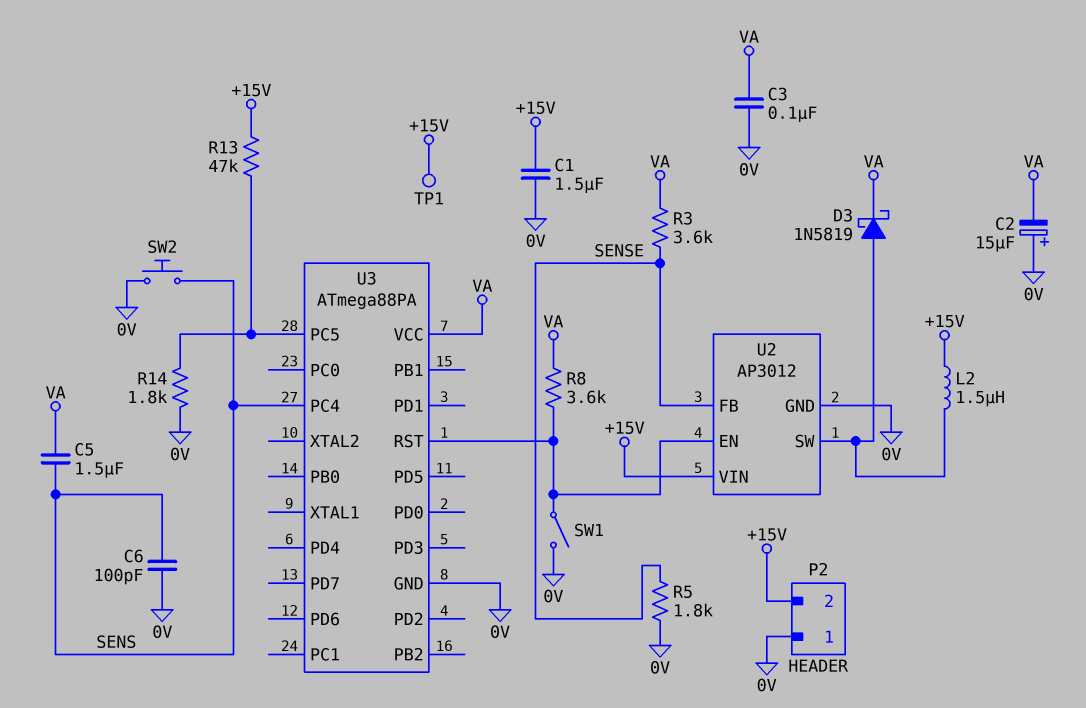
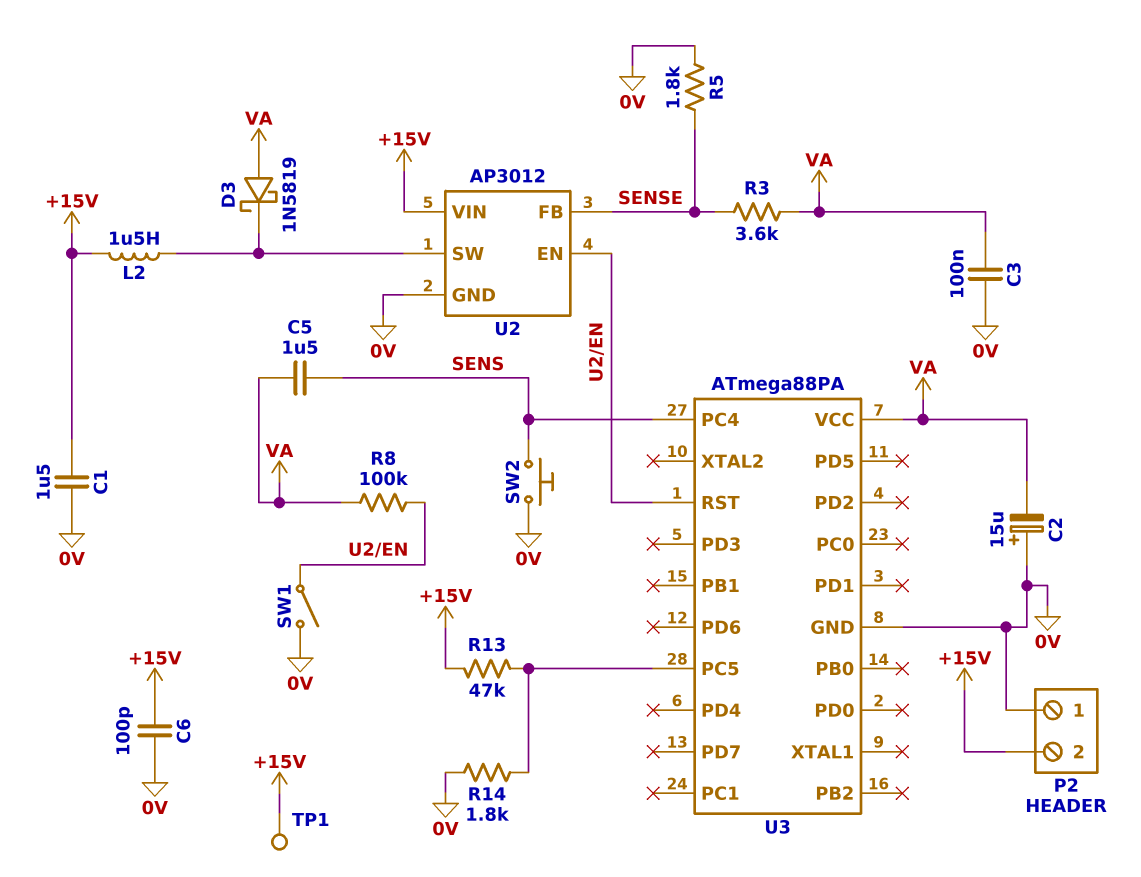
C6: 100pF (0V, SENS) -> 100pF (+15V, 0V)
D3: schottky 1N5819 (A U2/SW, K VA) -> schottky 1N5819 (A VA, K U2/SW)
R8: 3.6k (U2/EN, VA) -> 100k (U2/EN, VA)

